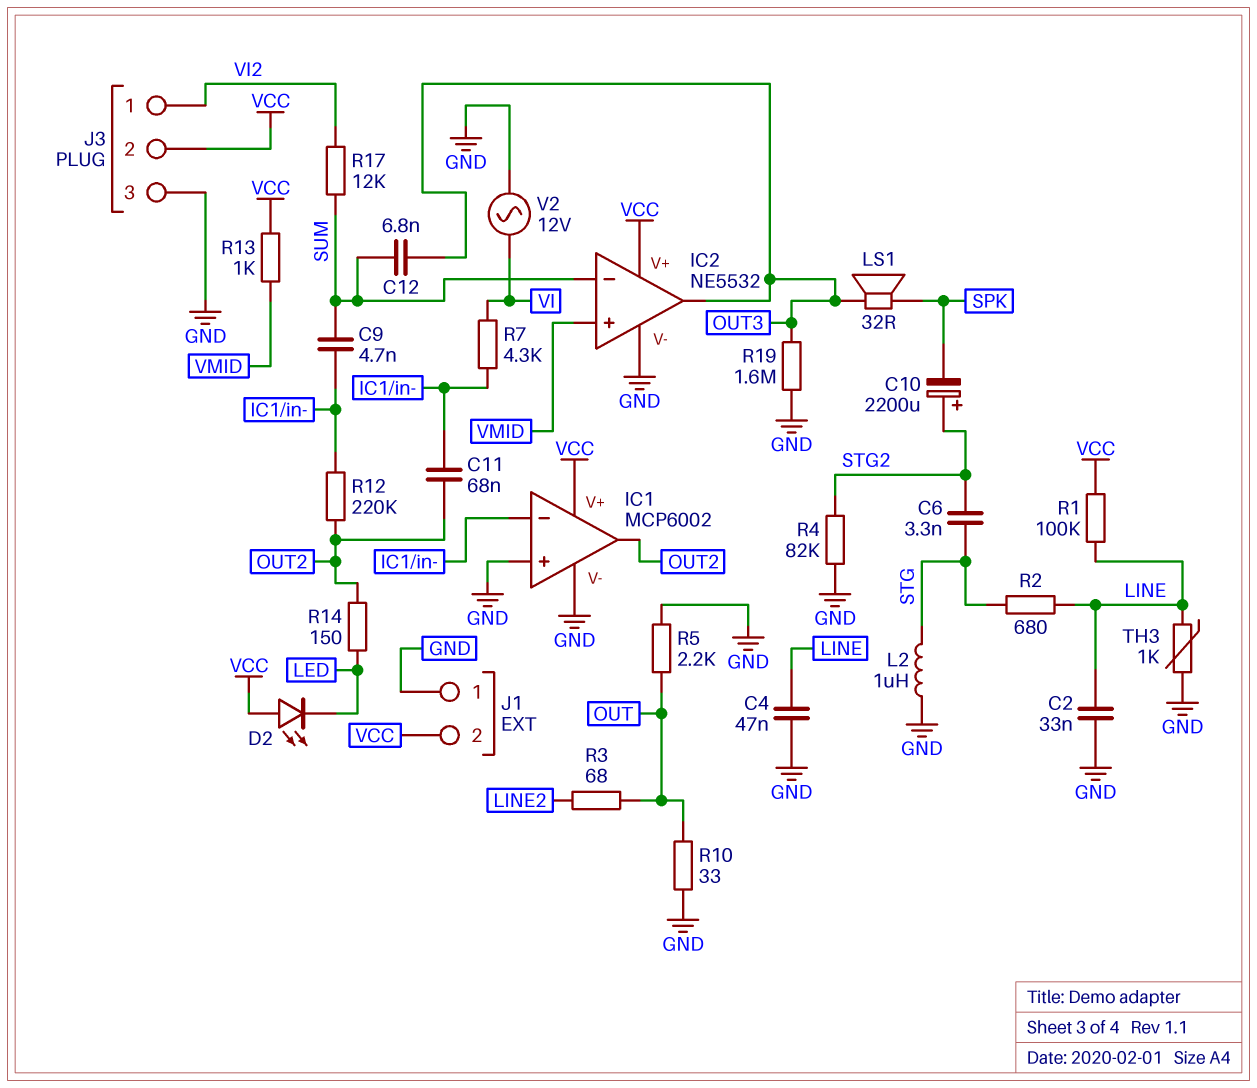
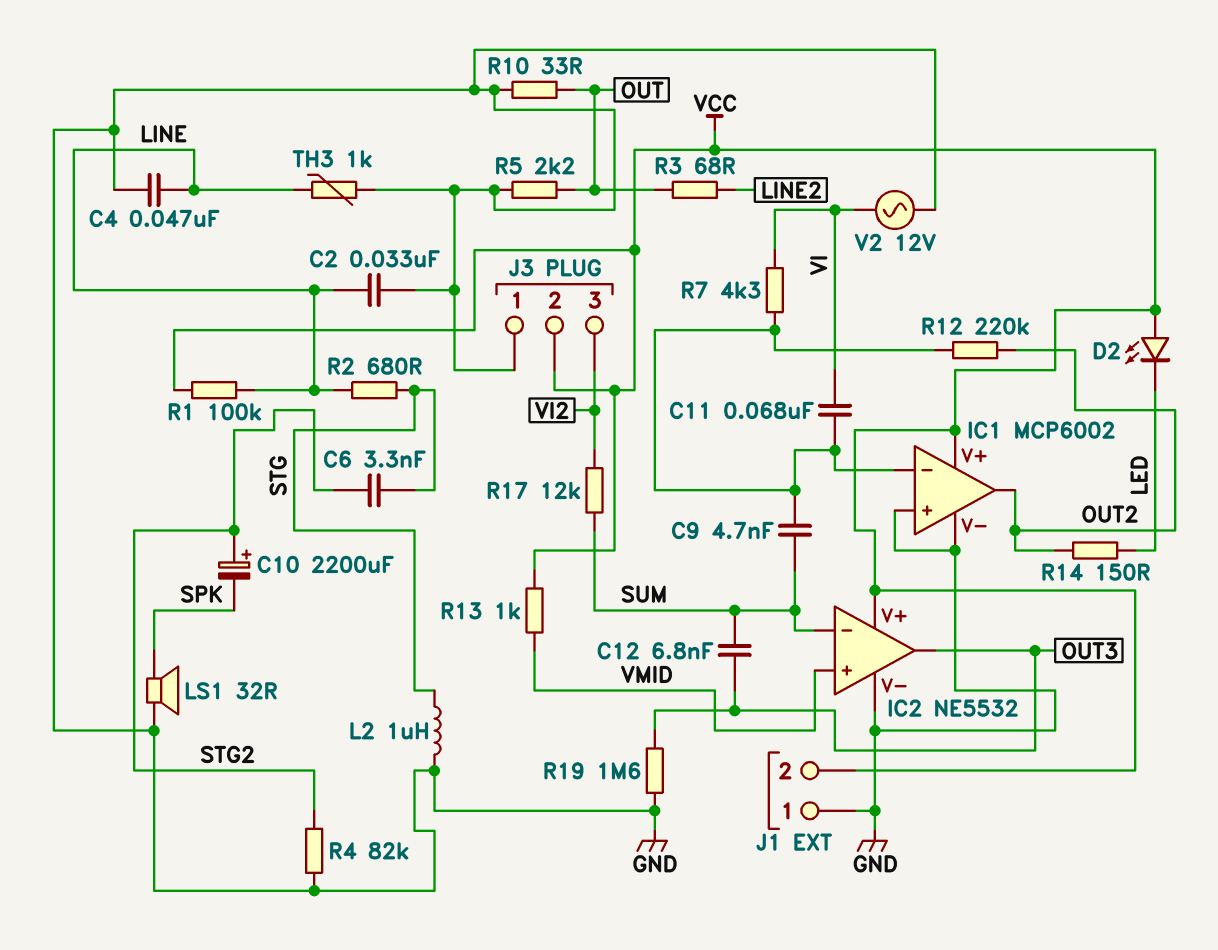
C11: 68nF (IC1/in-, OUT2) -> 68nF (IC1/in-, VI)
J3 pin 1: VI2 -> GND
J3 pin 3: GND -> VI2
LS1: speaker 32R (OUT3, SPK) -> speaker 32R (GND, SPK)

